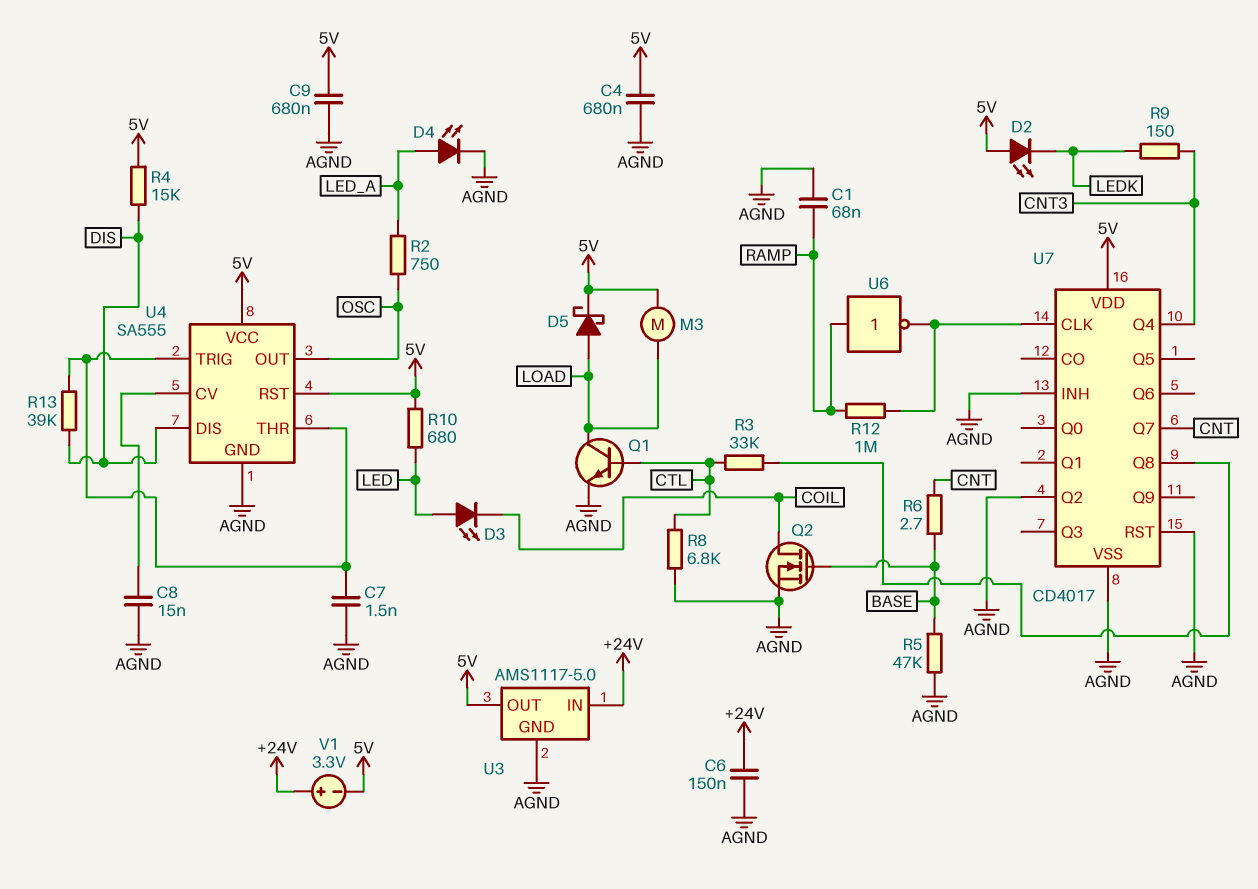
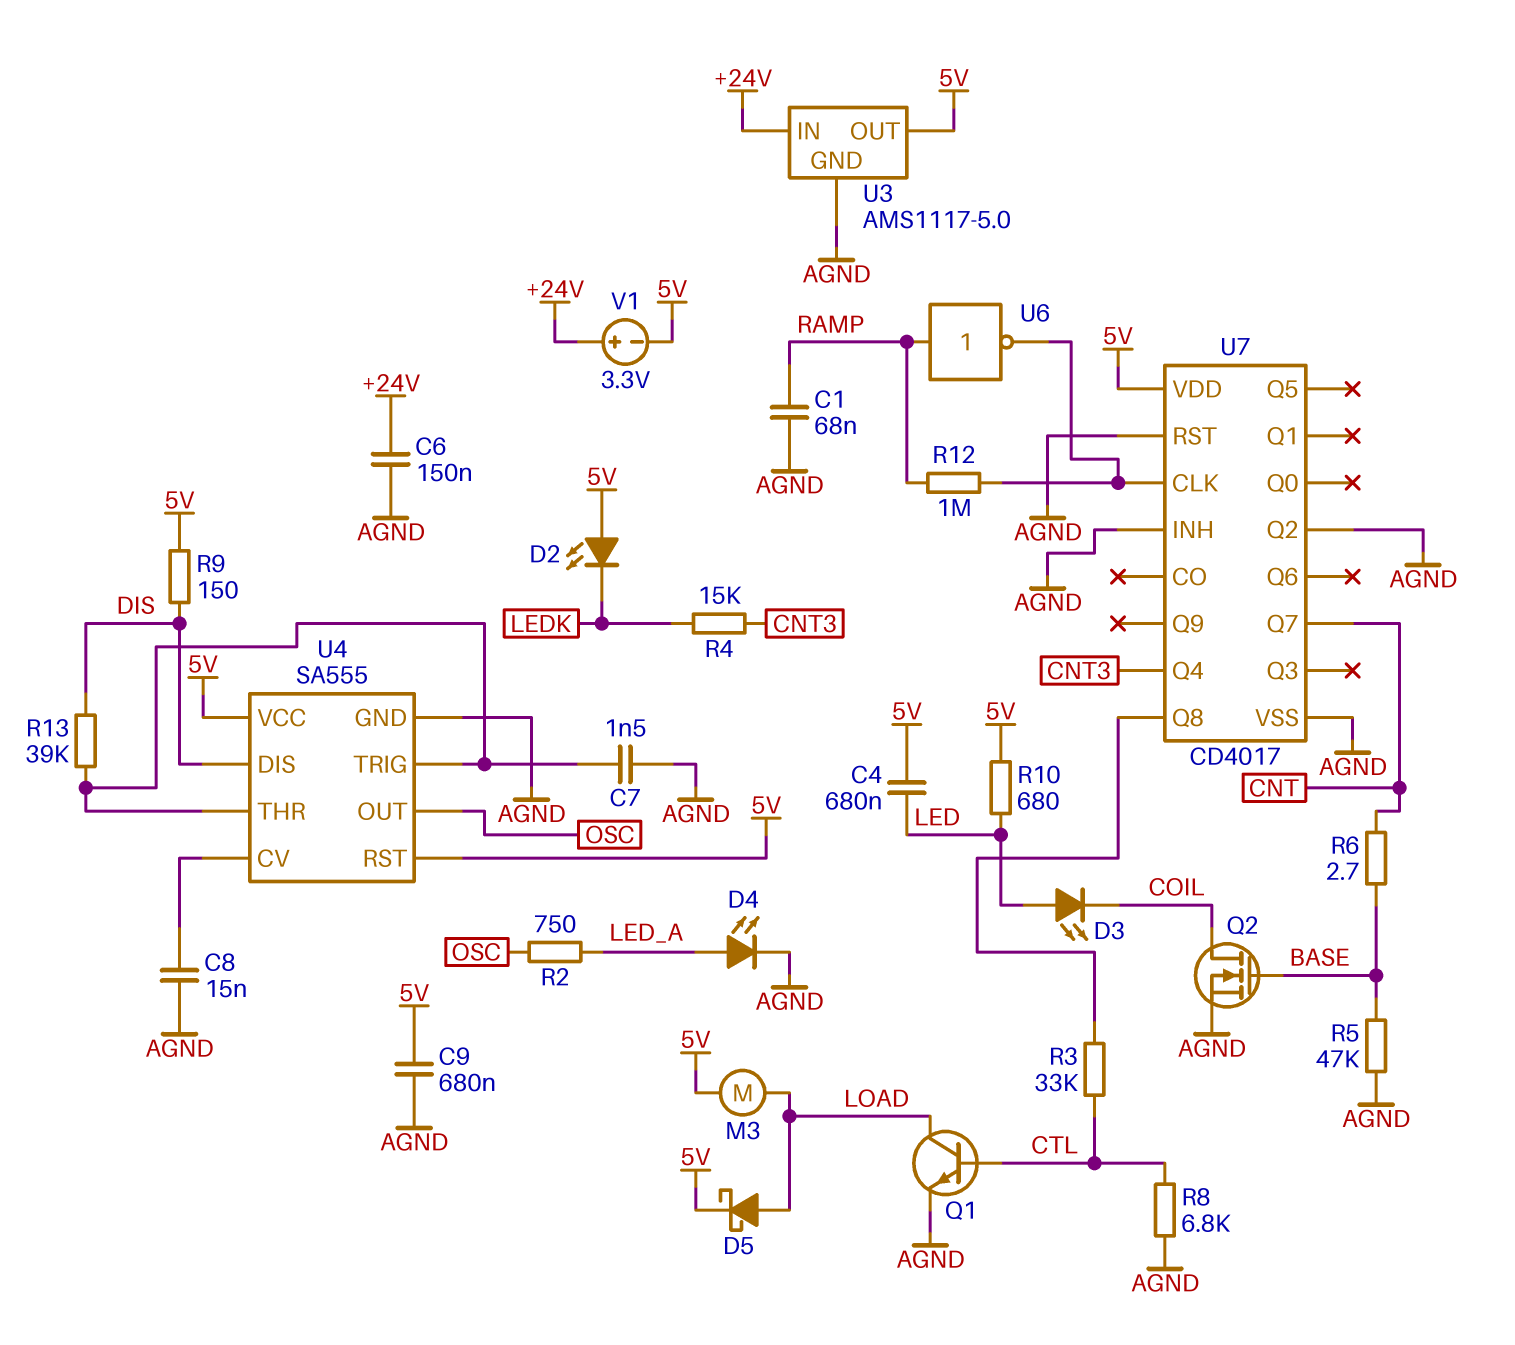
C4: 680nF (5V, AGND) -> 680nF (5V, LED)
R4: 15k (5V, DIS) -> 15k (CNT3, LEDK)
R9: 150 (CNT3, LEDK) -> 150 (5V, DIS)

